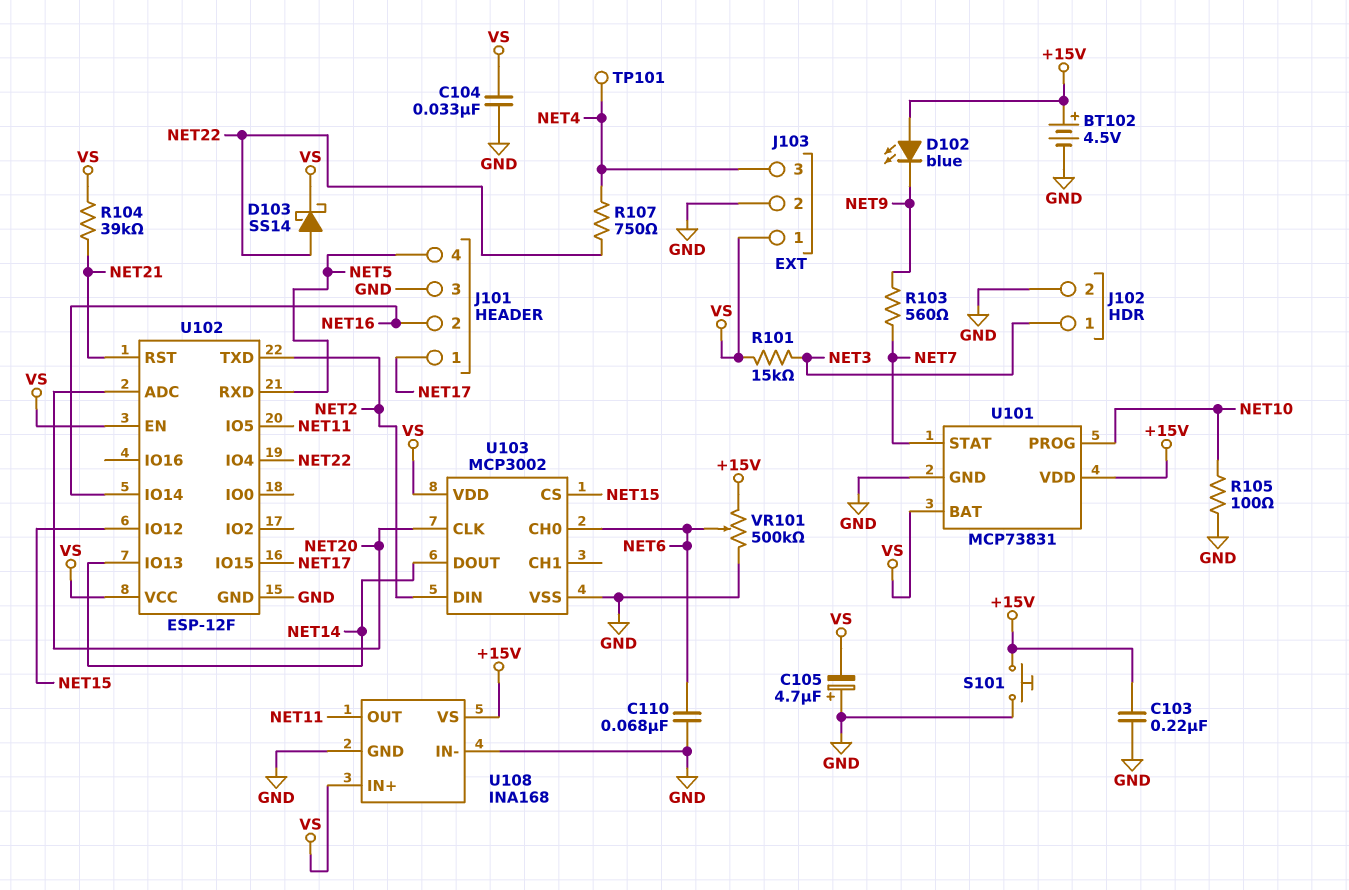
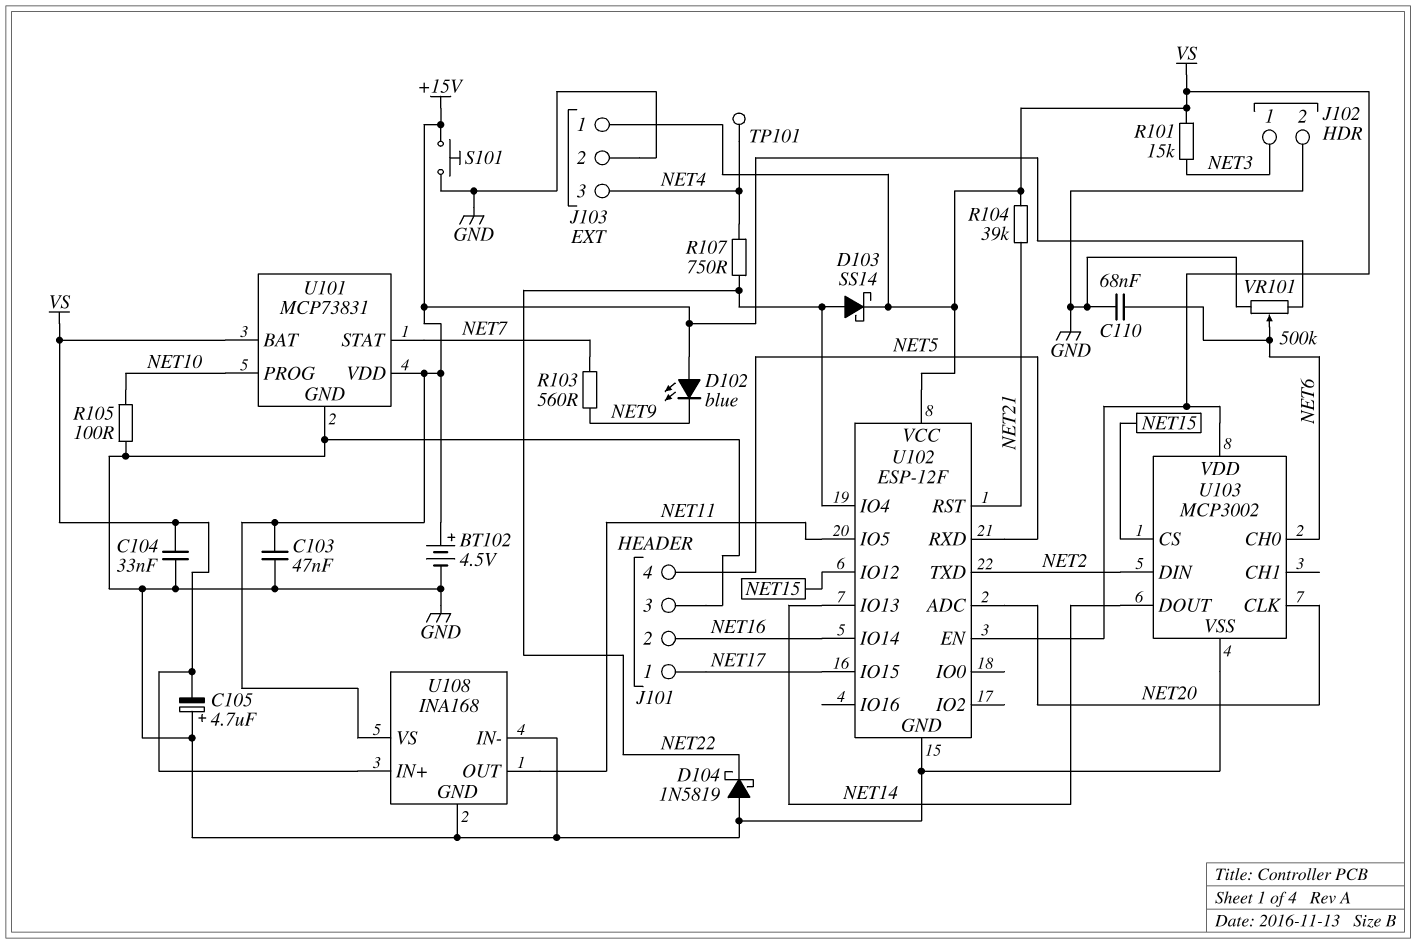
C103: 220nF (+15V, GND) -> 47nF (+15V, GND)
D104: none -> schottky 1N5819 (A GND, K NET22)

